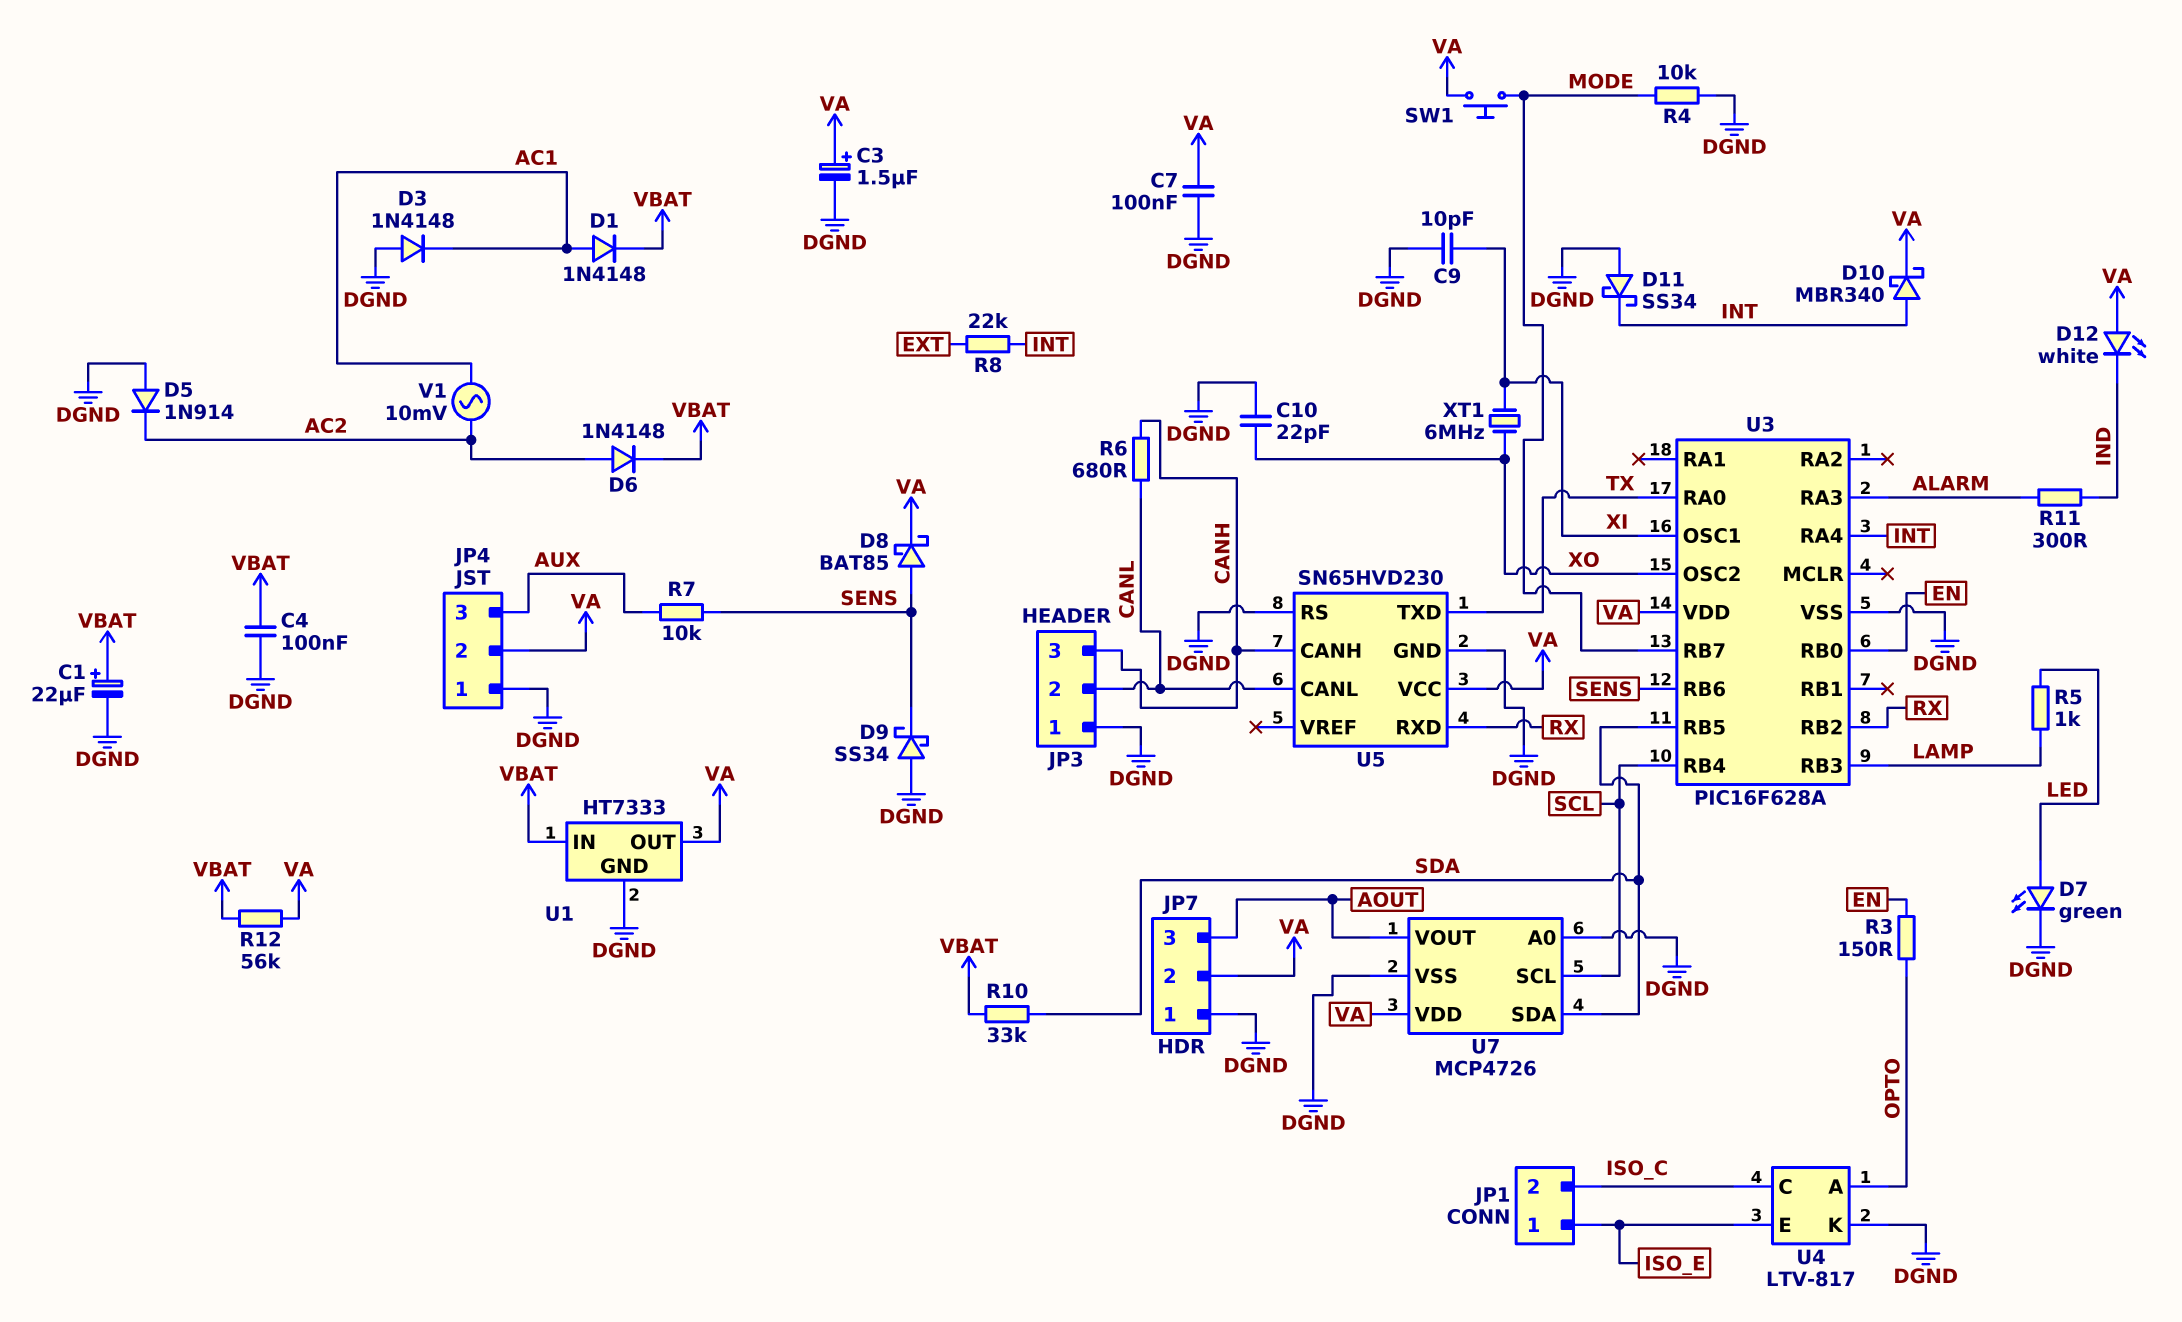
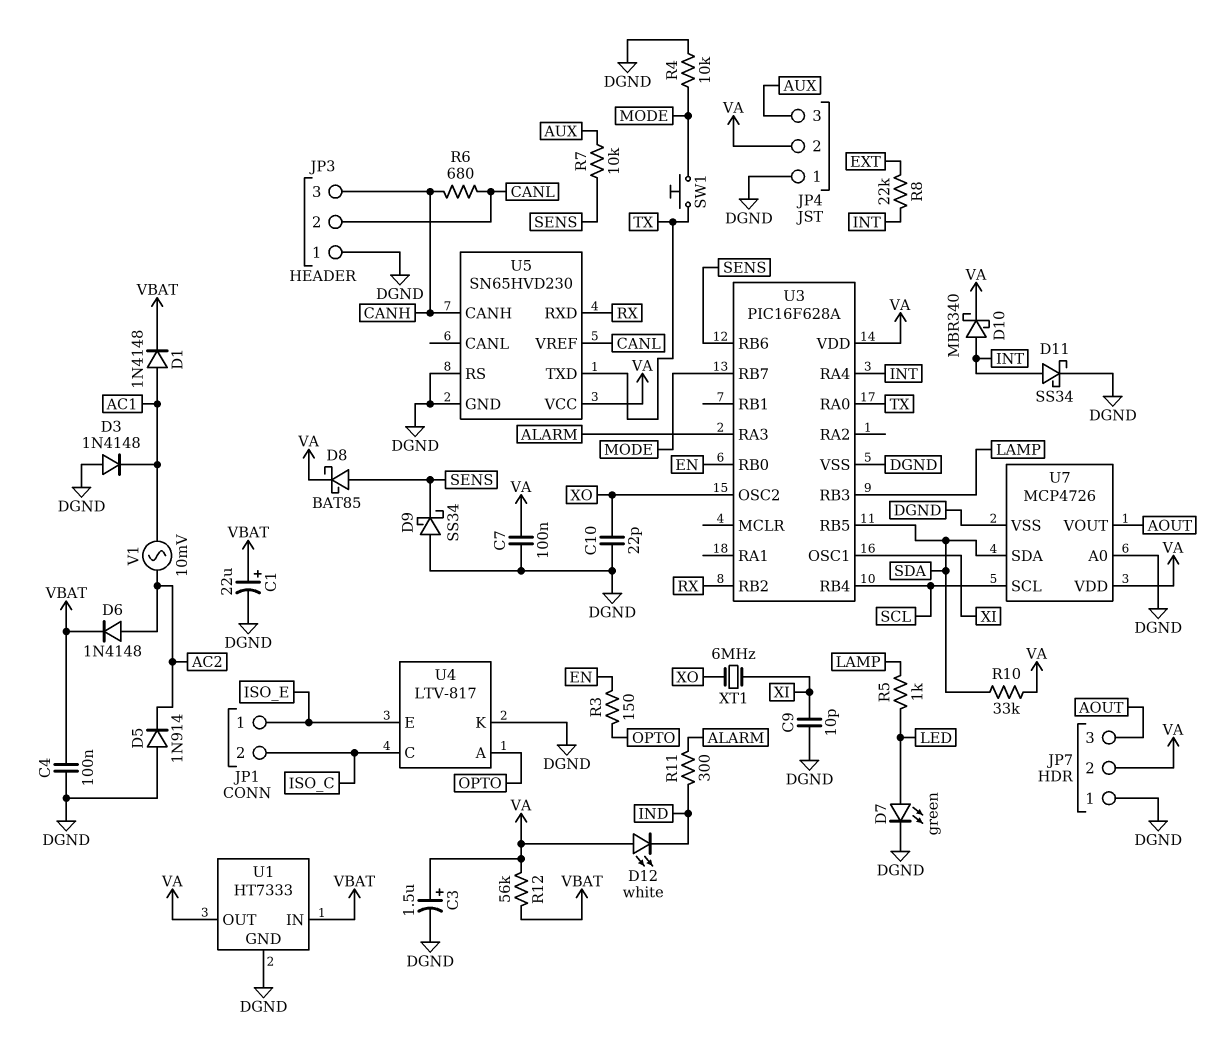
D11: schottky SS34 (A DGND, K INT) -> schottky SS34 (A INT, K DGND)
R10: 33k (SDA, VBAT) -> 33k (SDA, VA)
SW1: button (MODE, VA) -> button (MODE, TX)
U5 pin CANL: CANL -> none
U5 pin VREF: none -> CANL

